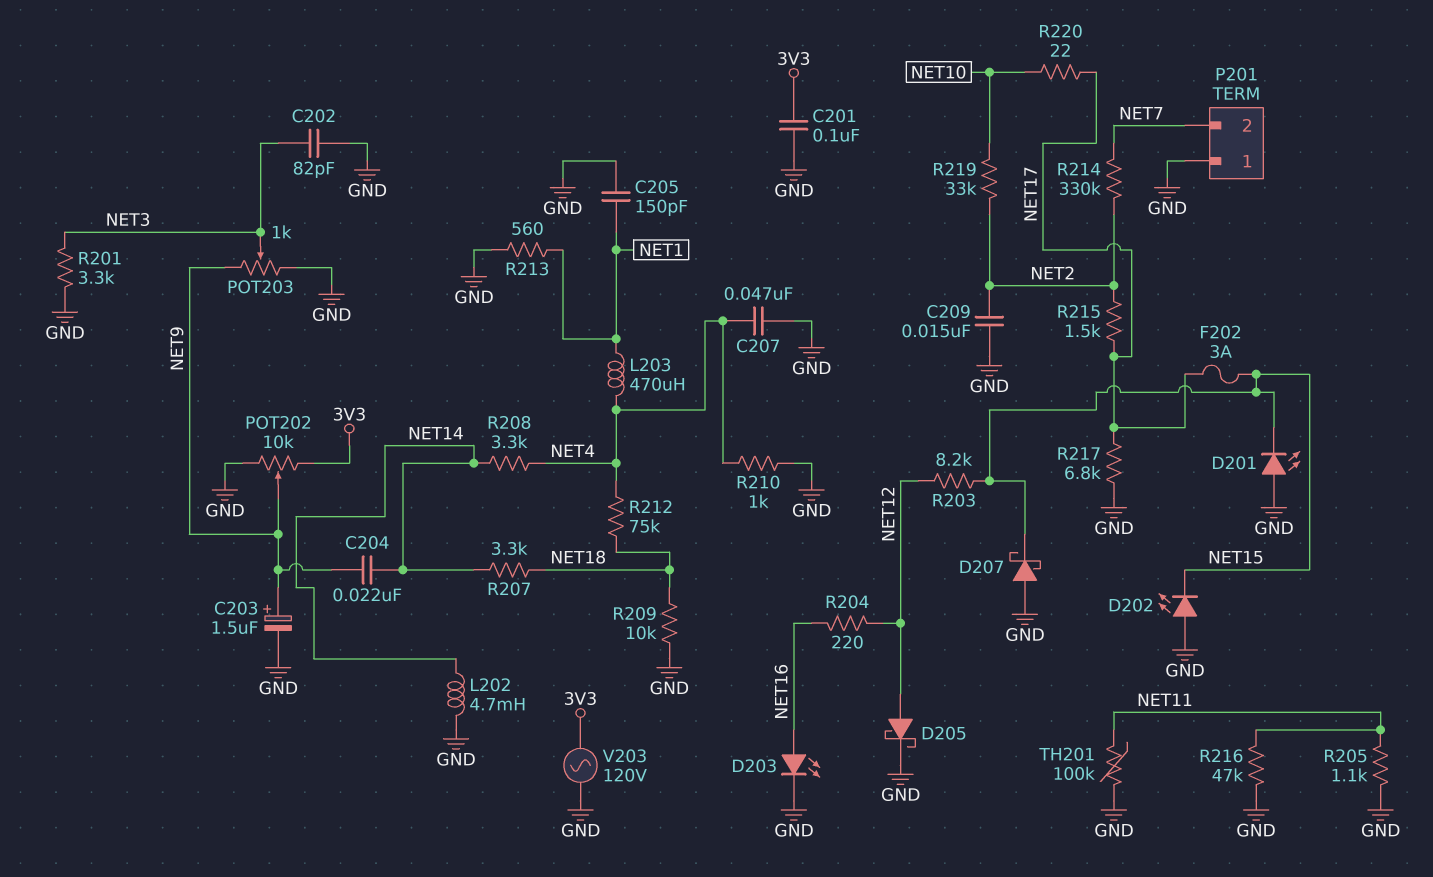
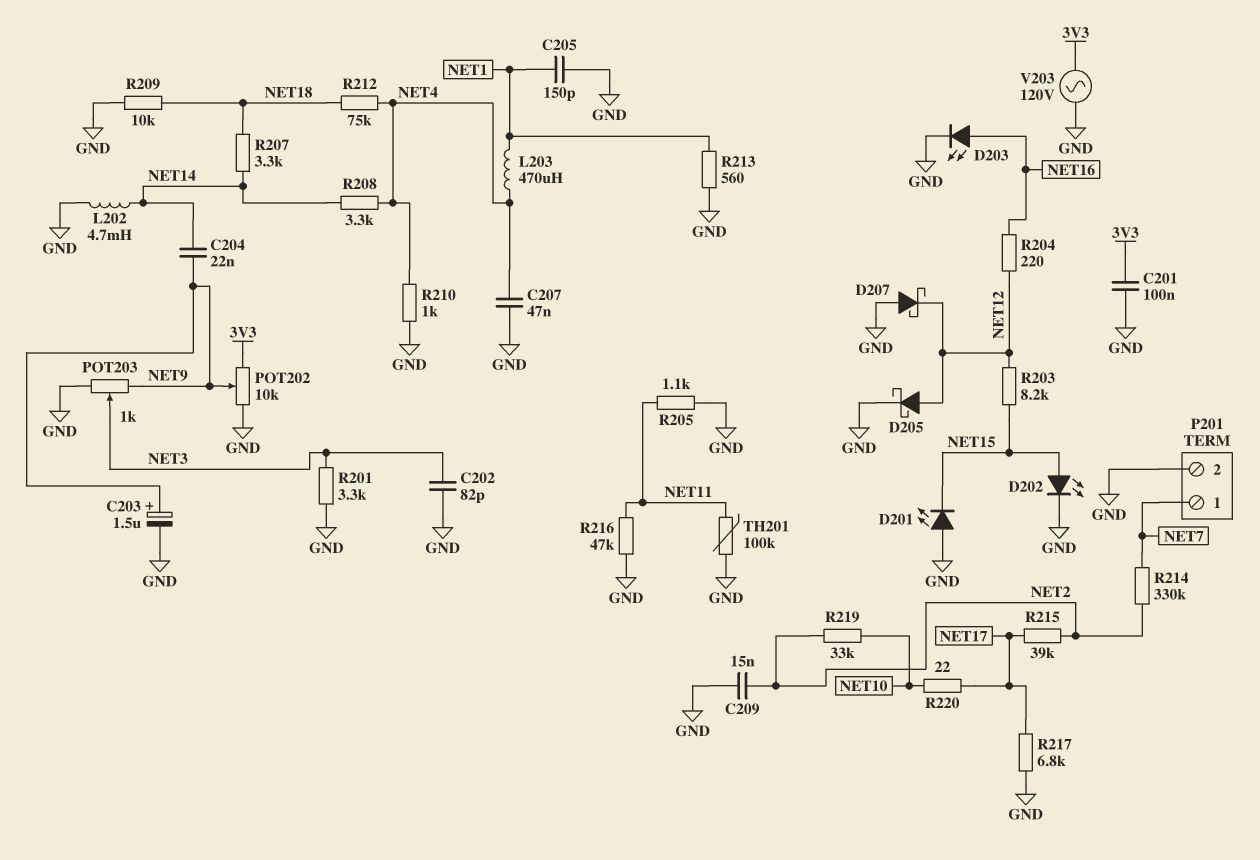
D202: LED (A GND, K NET15) -> LED (A NET15, K GND)
D207: schottky (A GND, K NET15) -> schottky (A GND, K NET12)
F202: 3A (NET15, NET17) -> none
P201 pin 1: GND -> NET7
P201 pin 2: NET7 -> GND
R215: 1.5k (NET2, NET17) -> 39k (NET2, NET17)

